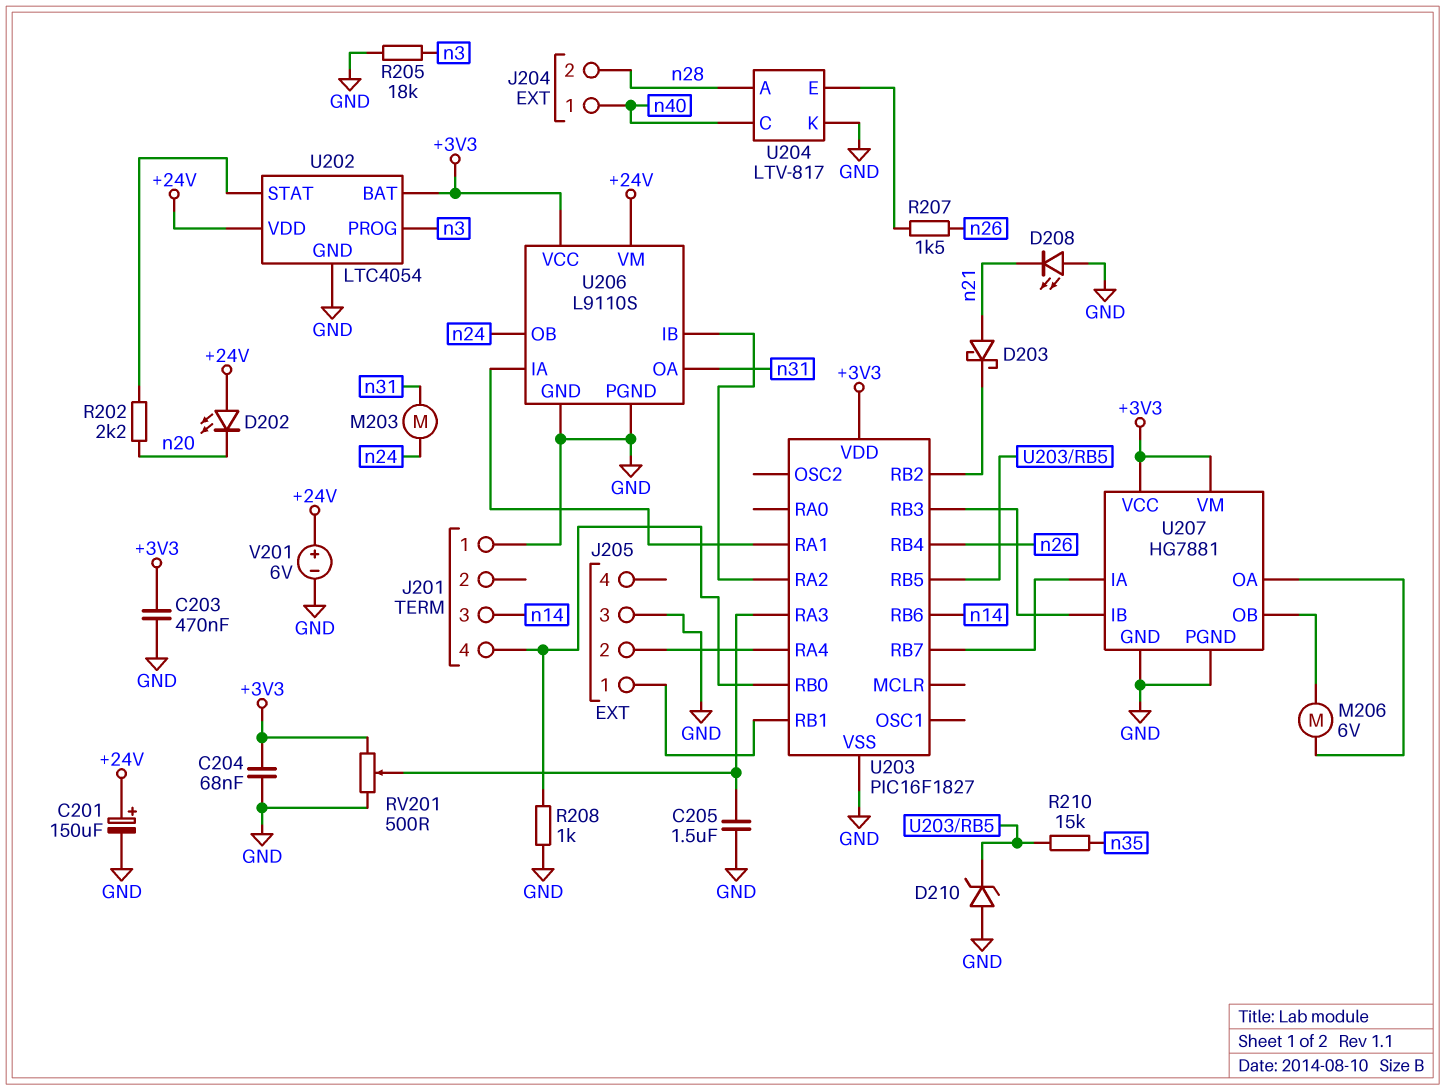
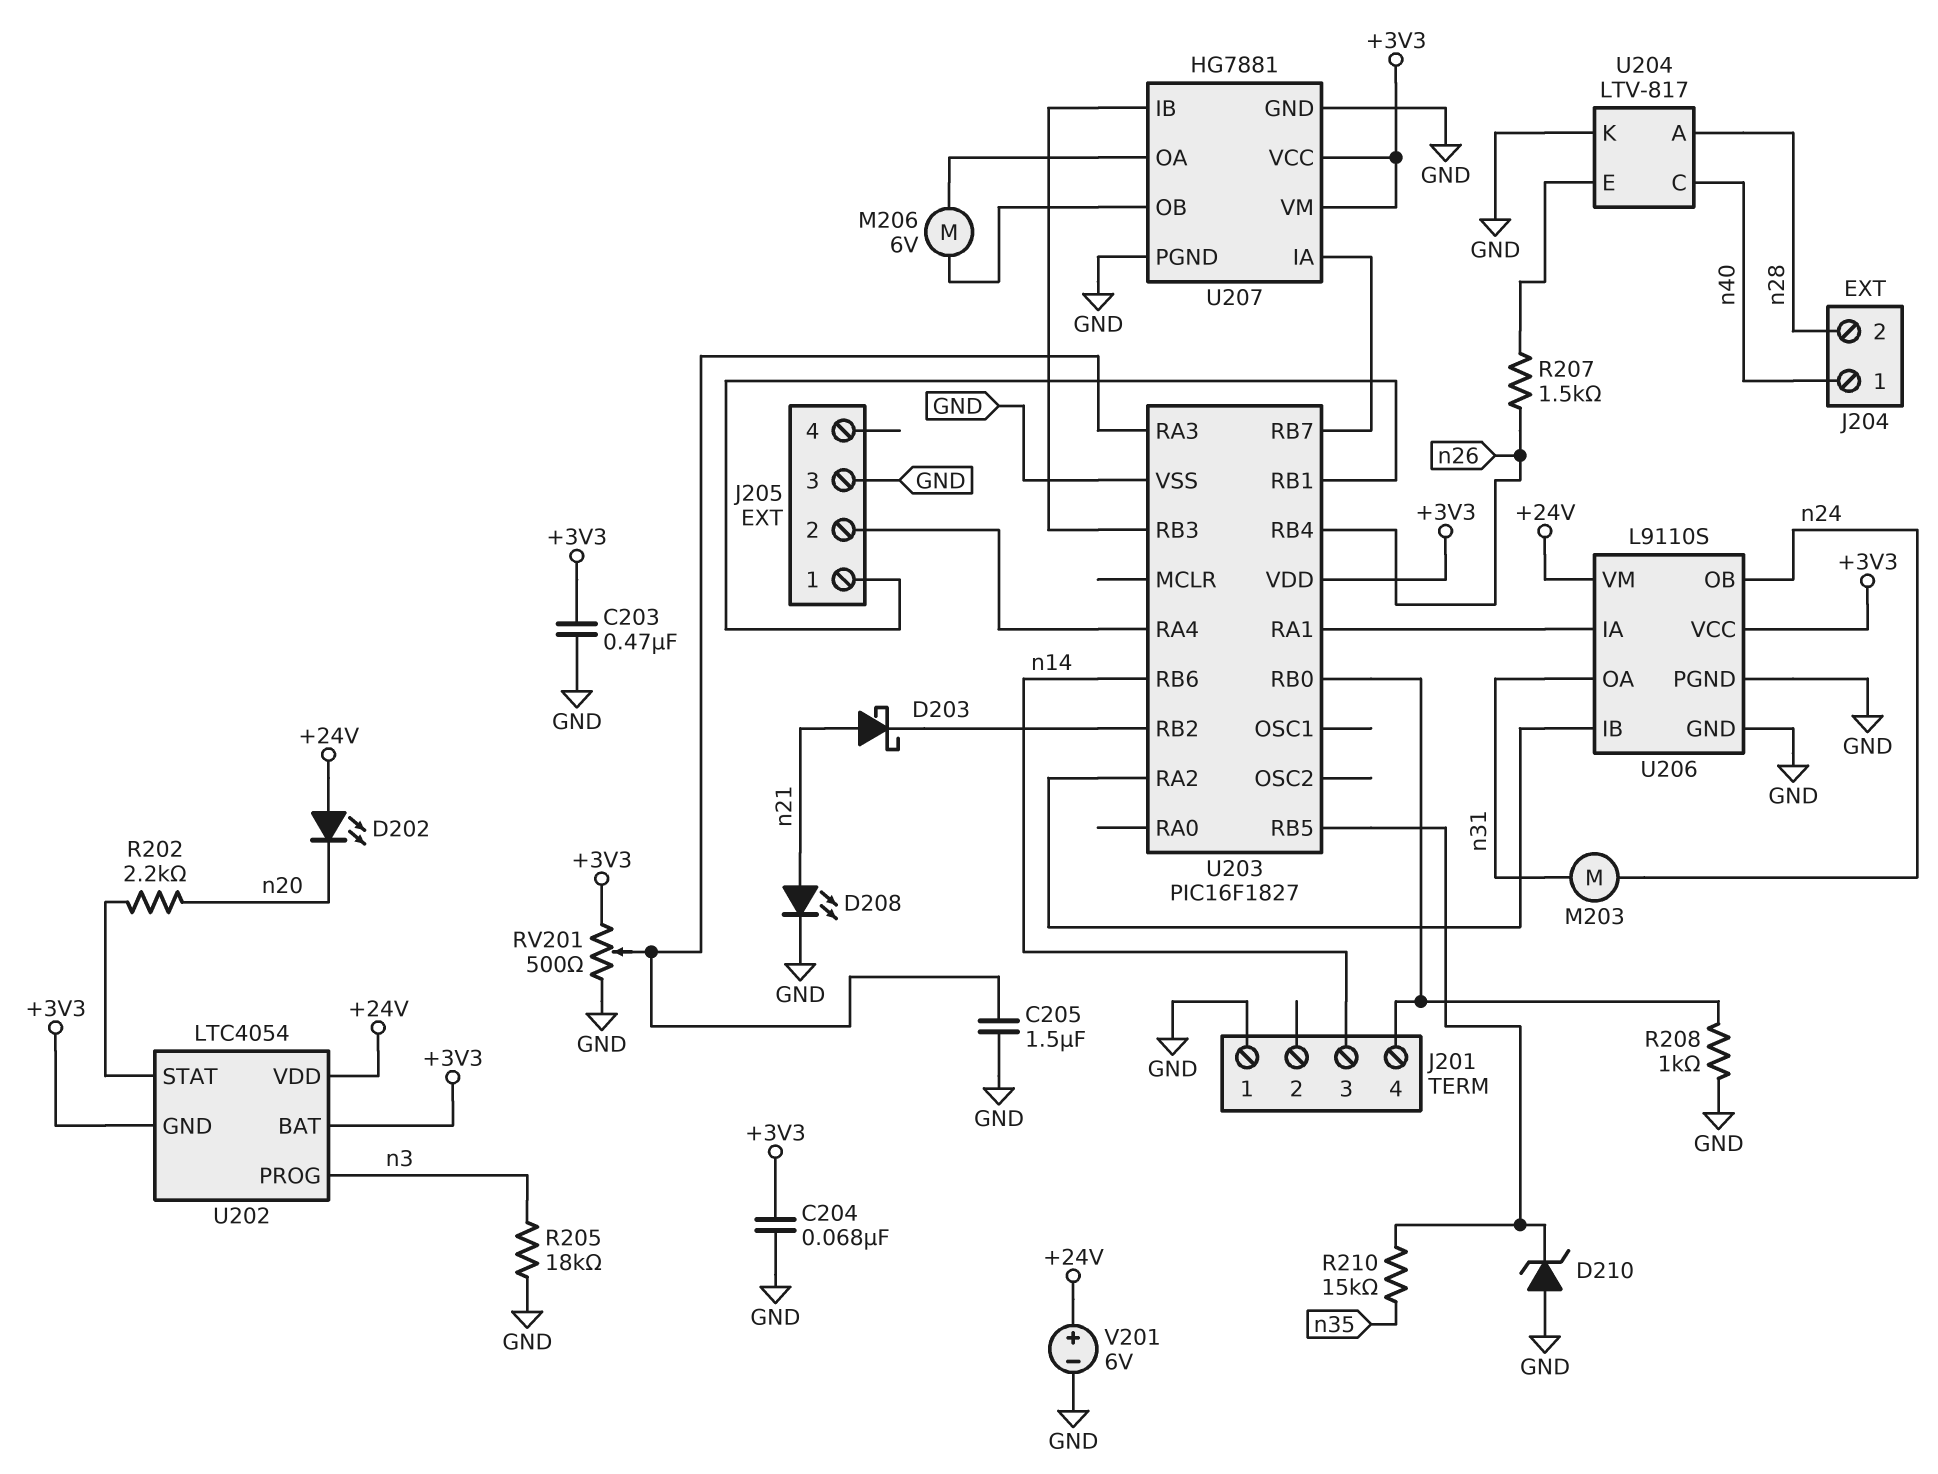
C201: 150uF (plus +24V, minus GND) -> none
D208: LED (A GND, K n21) -> LED (A n21, K GND)
U202 pin GND: GND -> +3V3

